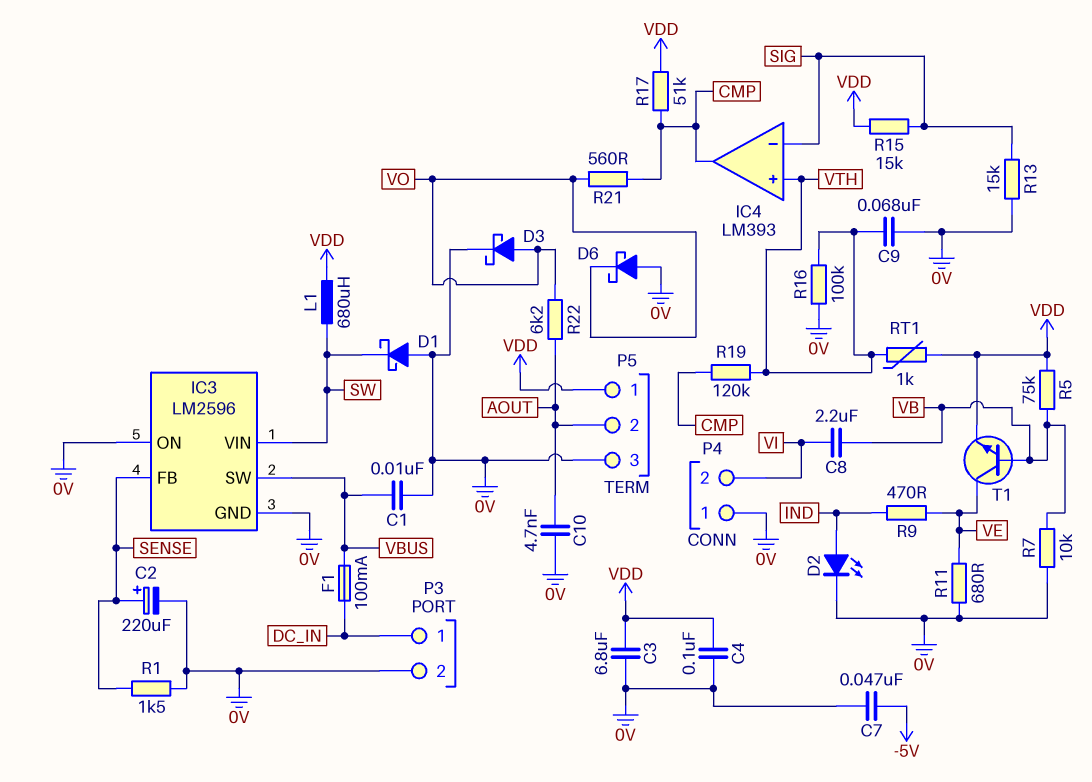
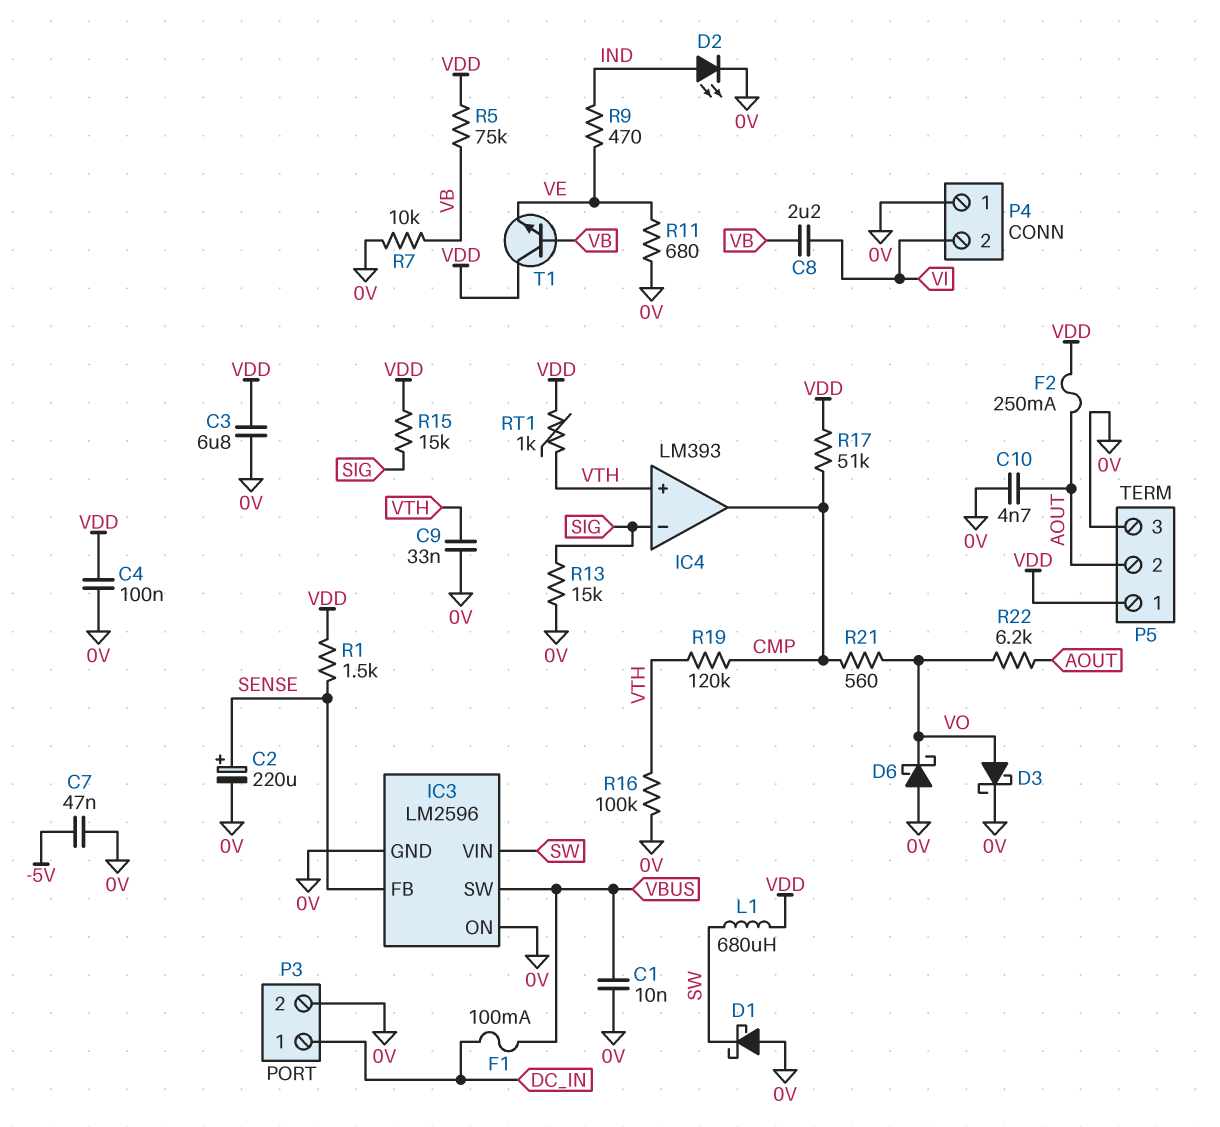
C9: 68nF (0V, VTH) -> 33nF (0V, VTH)
F2: none -> 250mA (AOUT, VDD)
R1: 1.5k (0V, SENSE) -> 1.5k (SENSE, VDD)
T1: NPN (B VB, C VE, E VDD) -> NPN (B VB, C VDD, E VE)

